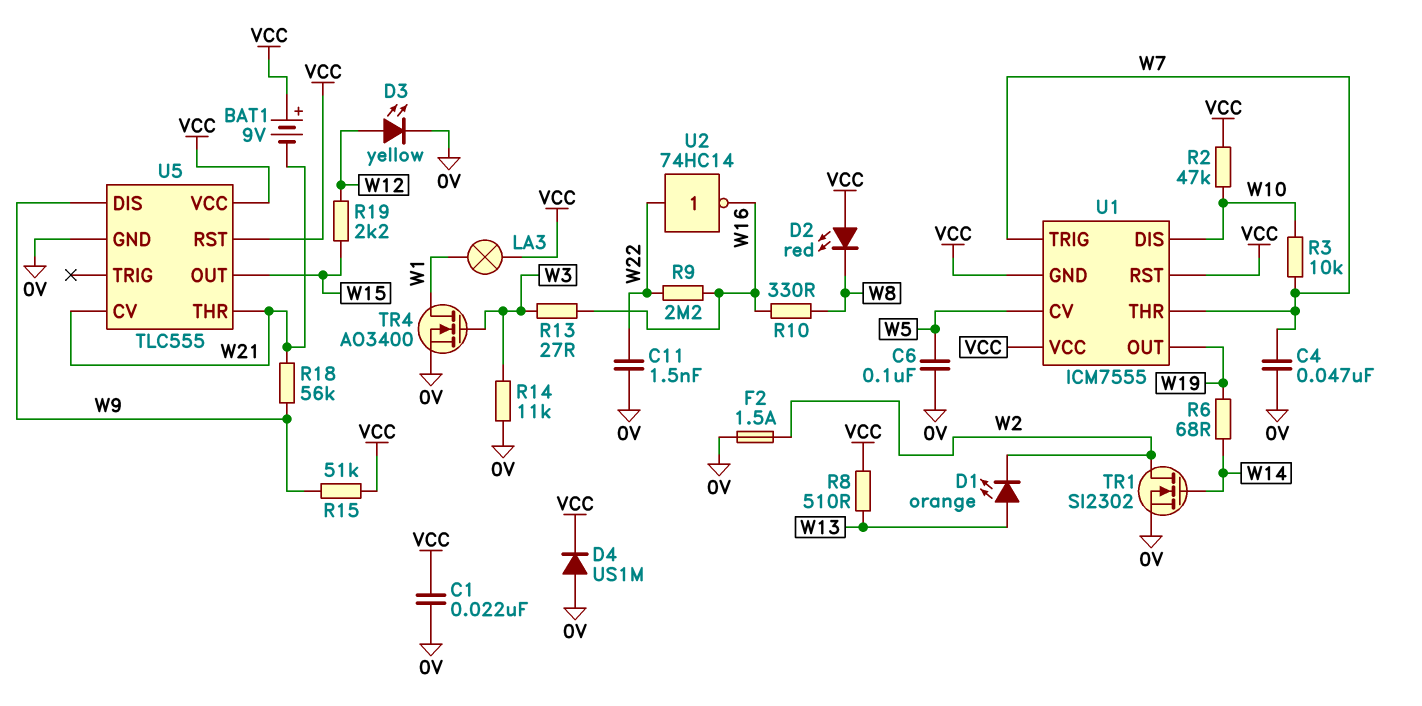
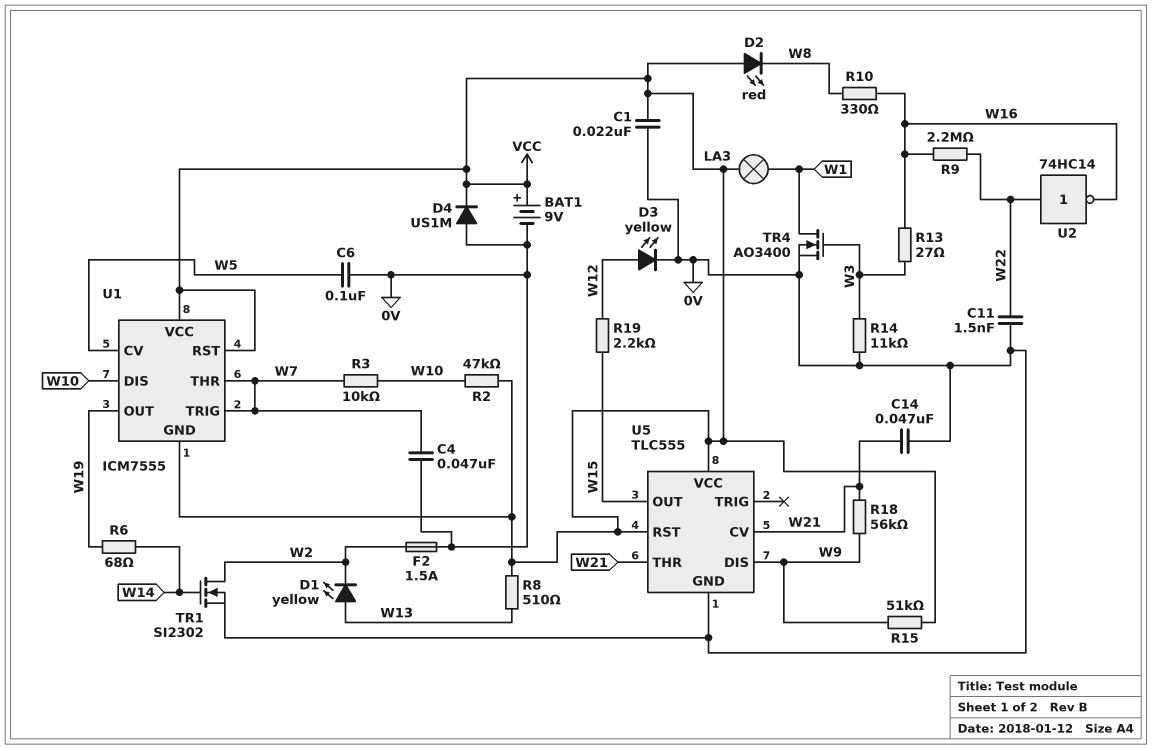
BAT1: 9V (plus VCC, minus W21) -> 9V (plus VCC, minus 0V)
C14: none -> 47nF (0V, W21)
D1: LED orange (A W13, K W2) -> LED yellow (A W13, K W2)

